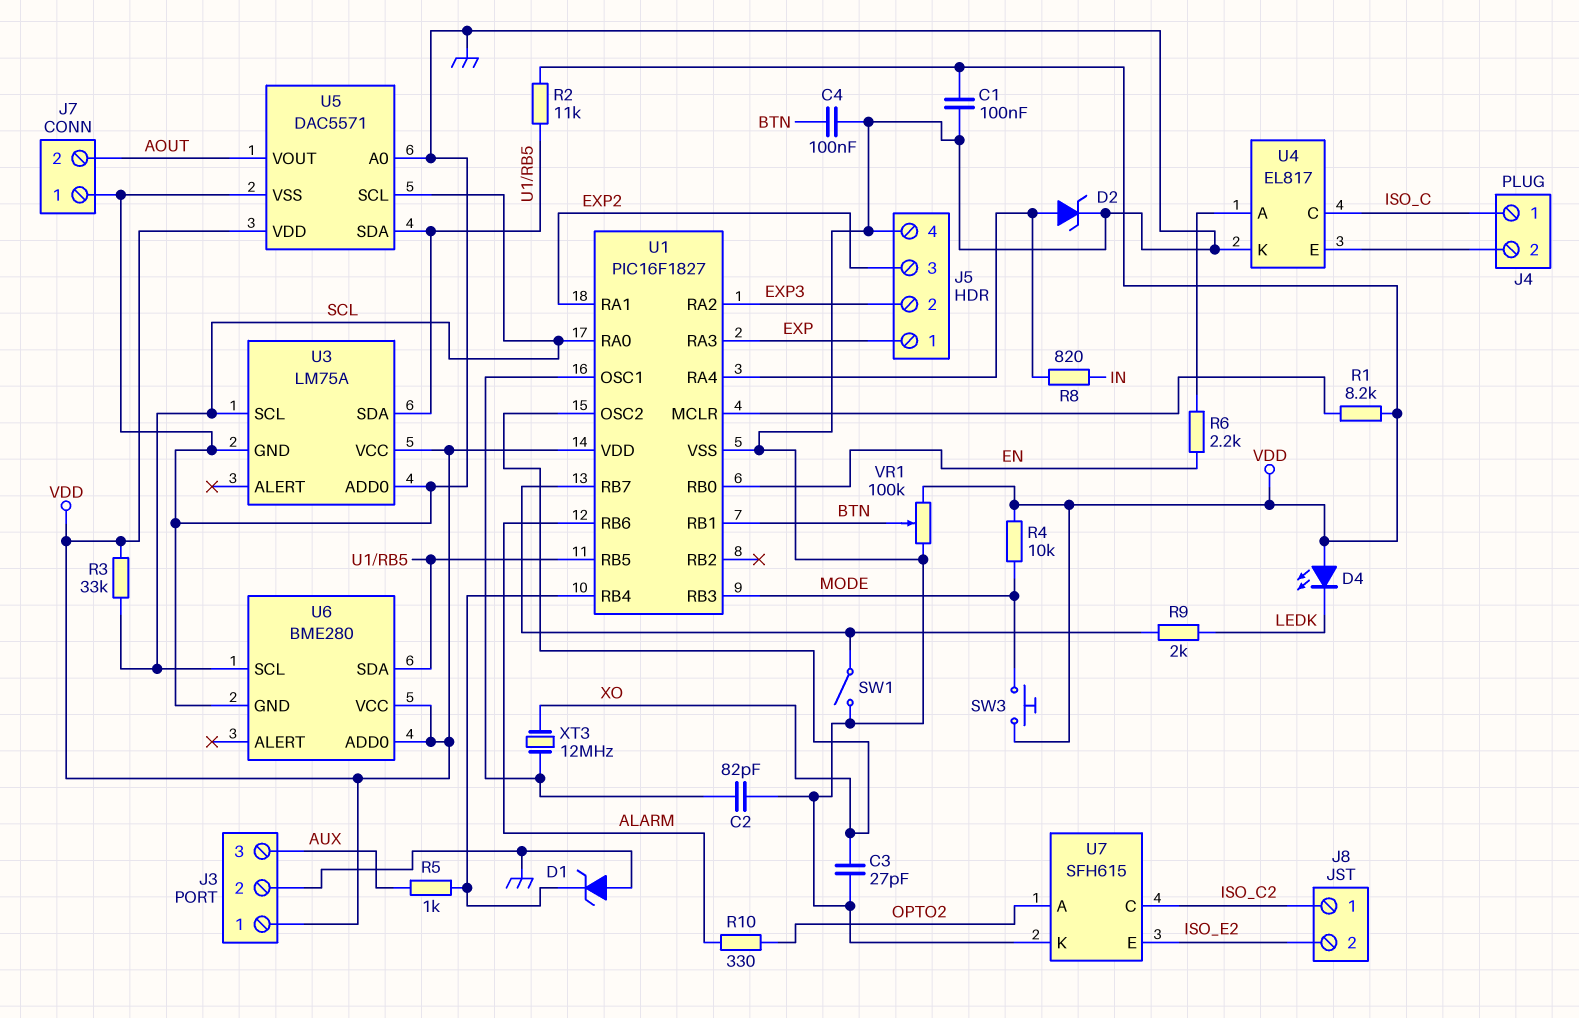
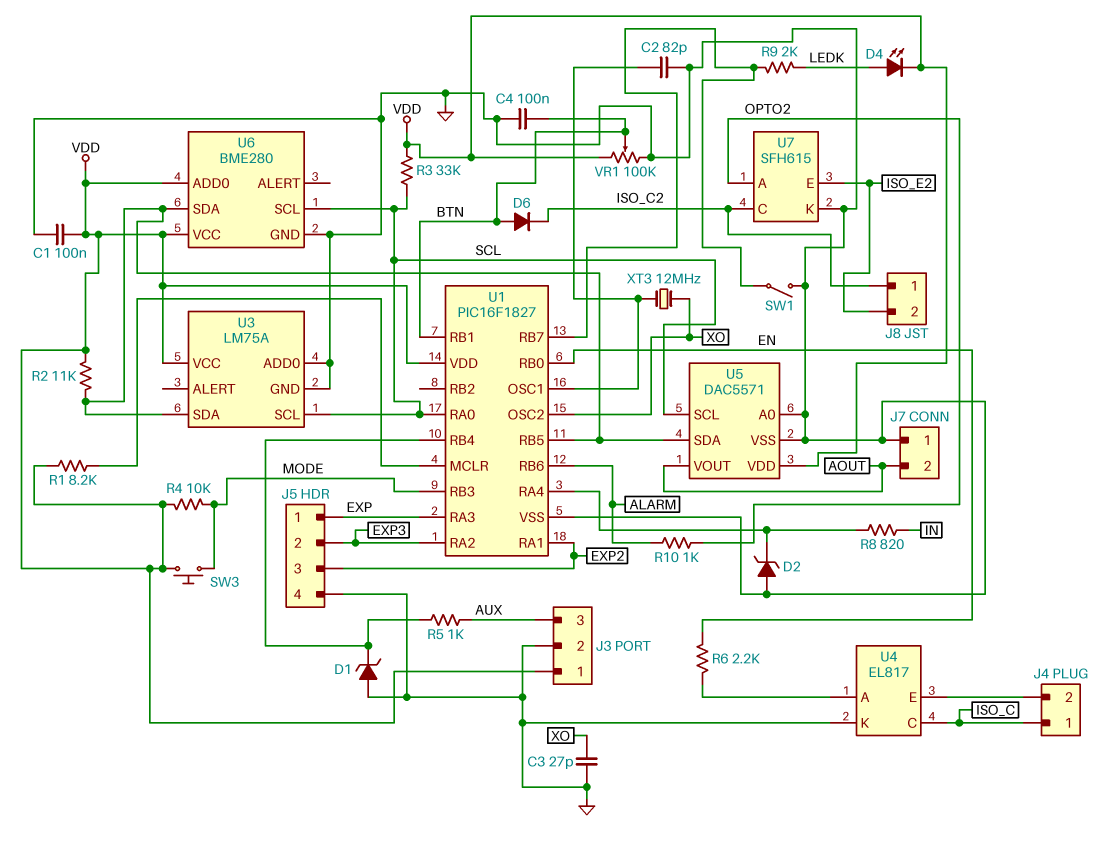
D2: zener (A U1/RA4, K GND) -> zener (A GND, K U1/RA4)
D4: LED (A VDD, K LEDK) -> LED (A LEDK, K VDD)
D6: none -> diode (A BTN, K ISO_C2)
R10: 330 (ALARM, OPTO2) -> 1k (ALARM, OPTO2)

